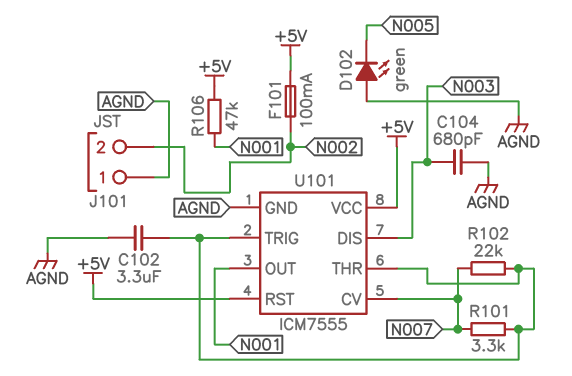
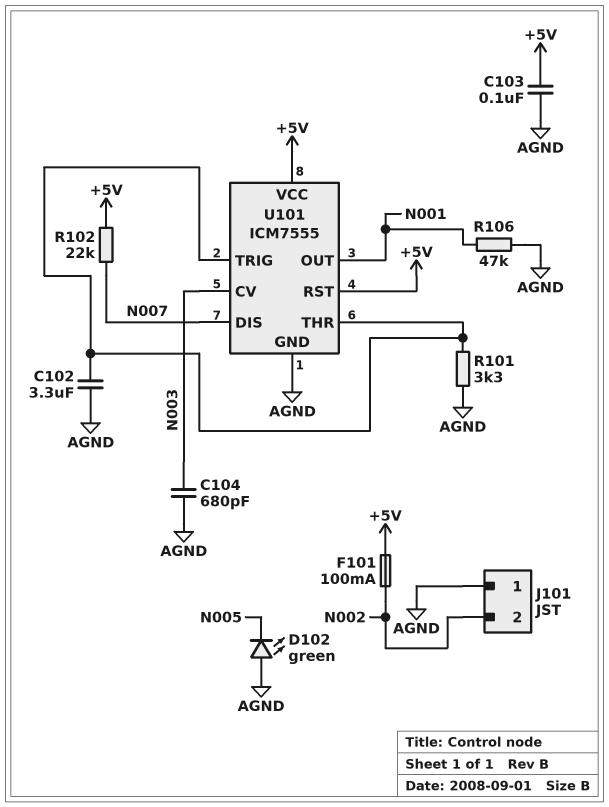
C103: none -> 100nF (+5V, AGND)
R101: 3.3k (N007, U101/THR) -> 3.3k (AGND, U101/THR)
R102: 22k (N007, U101/THR) -> 22k (+5V, N007)
R106: 47k (+5V, N001) -> 47k (AGND, N001)
U101 pin CV: N007 -> N003
U101 pin DIS: N003 -> N007

